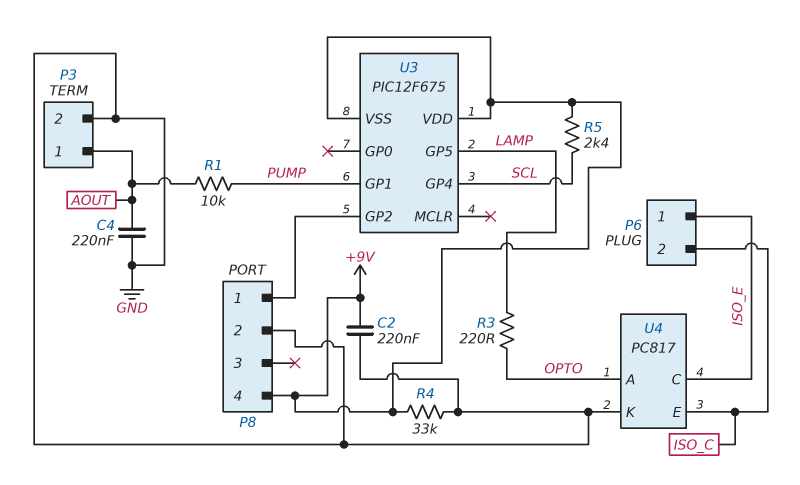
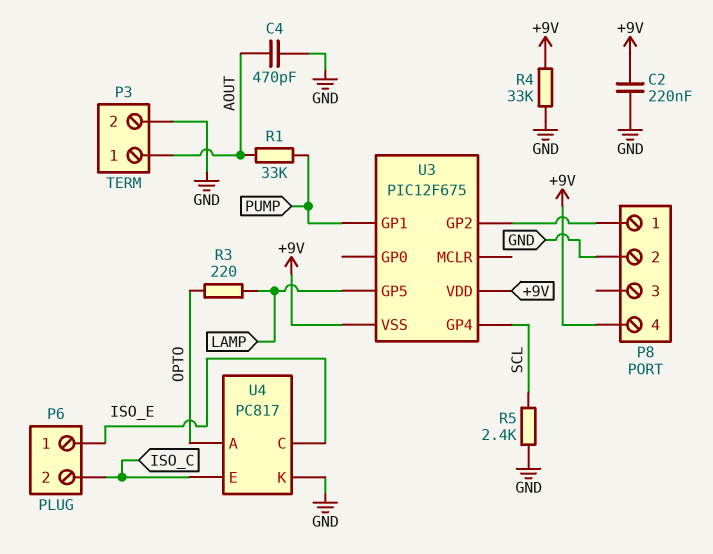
C4: 220nF (AOUT, GND) -> 470pF (AOUT, GND)
R1: 10k (AOUT, PUMP) -> 33k (AOUT, PUMP)
R5: 2.4k (+9V, SCL) -> 2.4k (GND, SCL)

